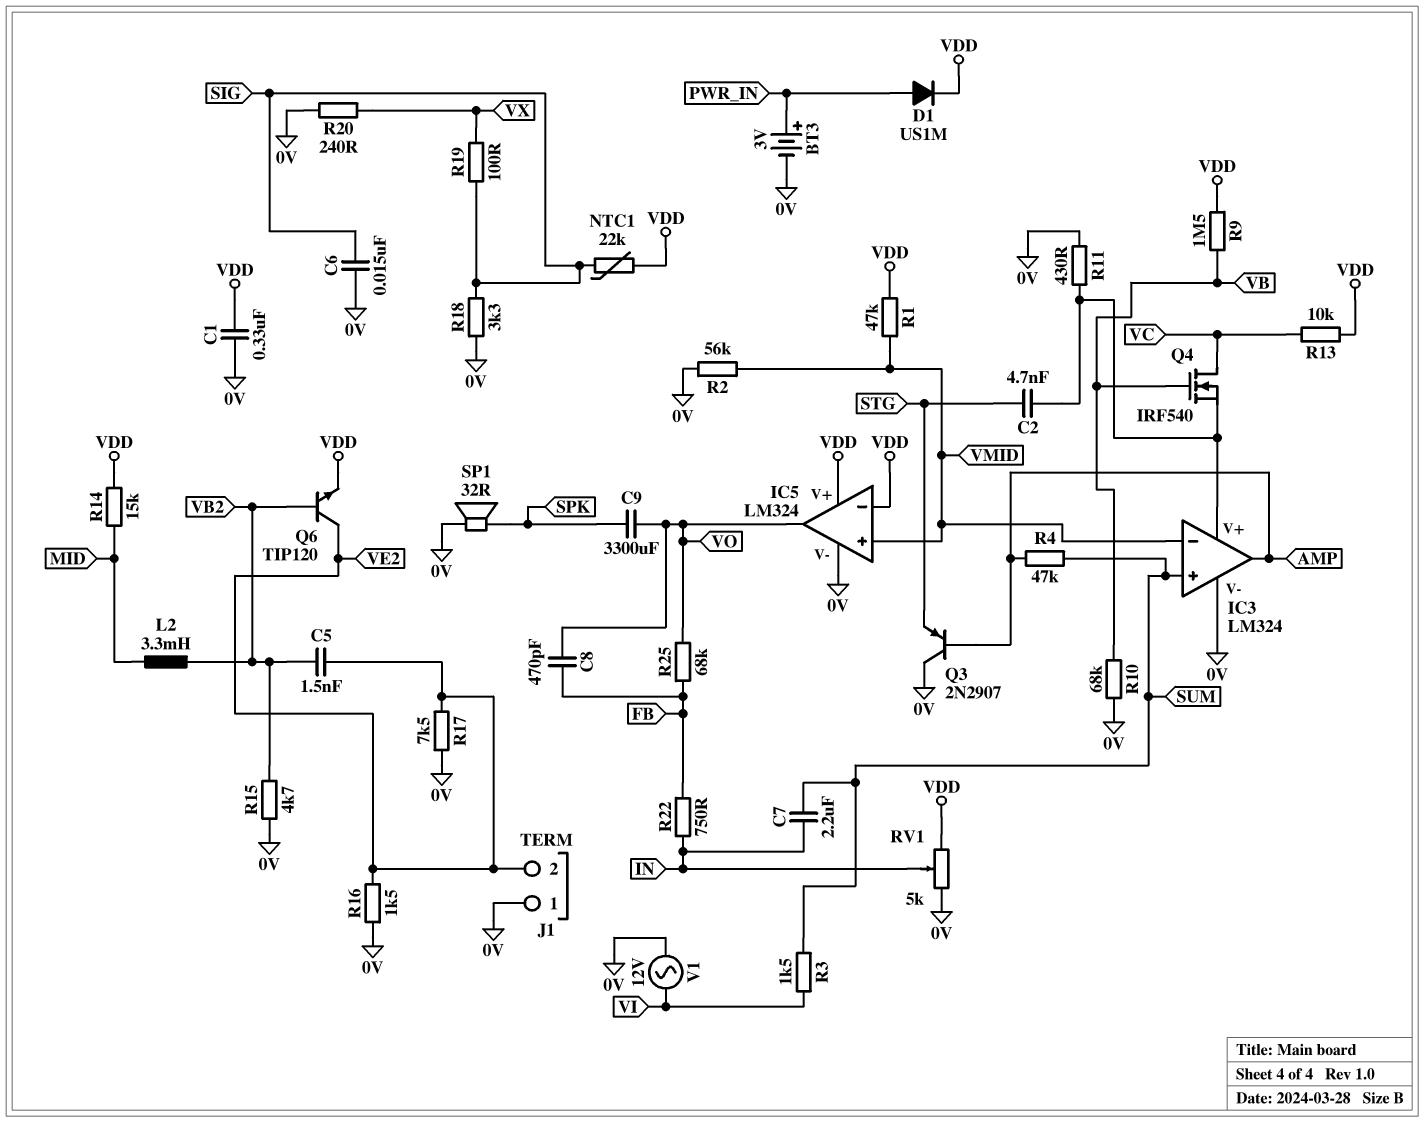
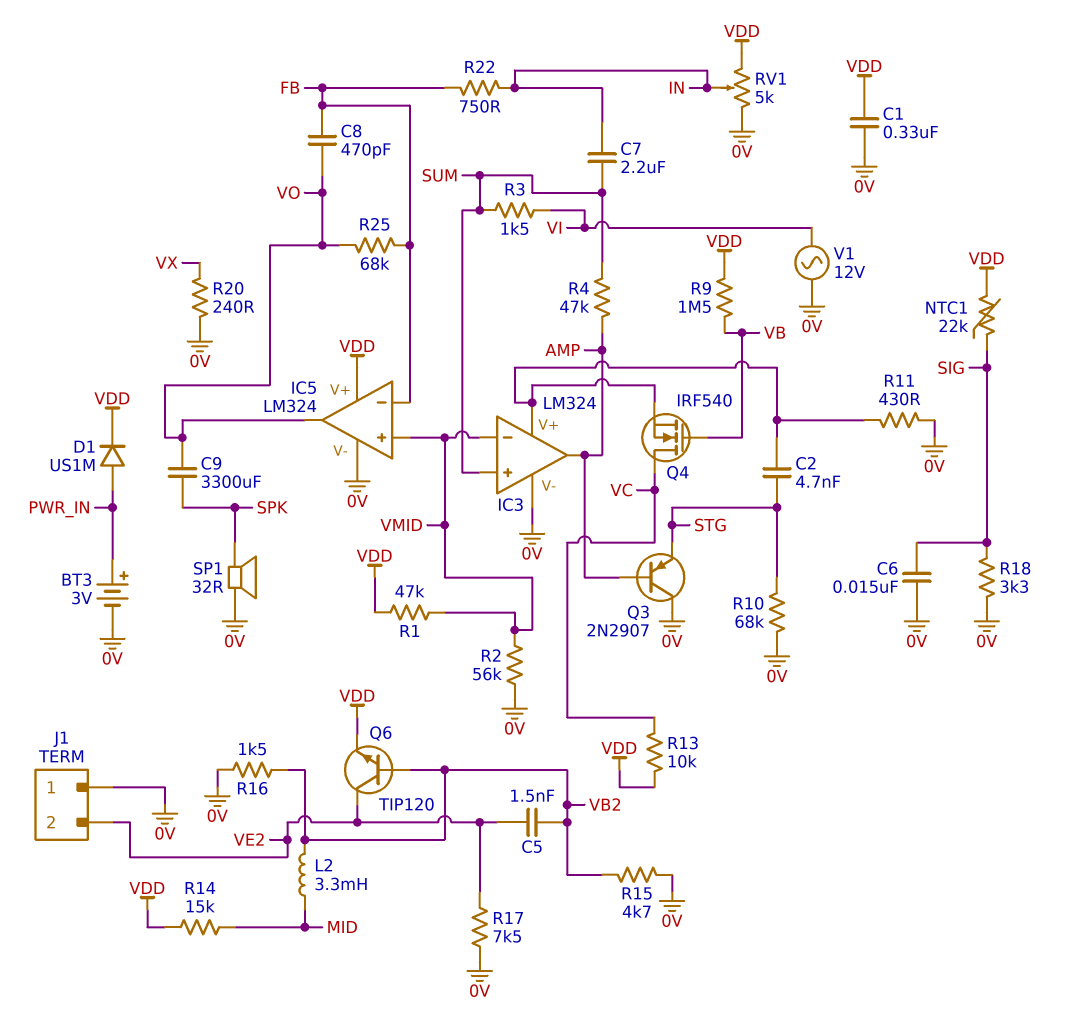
IC5 pin in-: VDD -> FB
R10: 68k (0V, VB) -> 68k (0V, STG)
R16: 1.5k (0V, VE2) -> 1.5k (0V, VB2)
R19: 100 (SIG, VX) -> none

